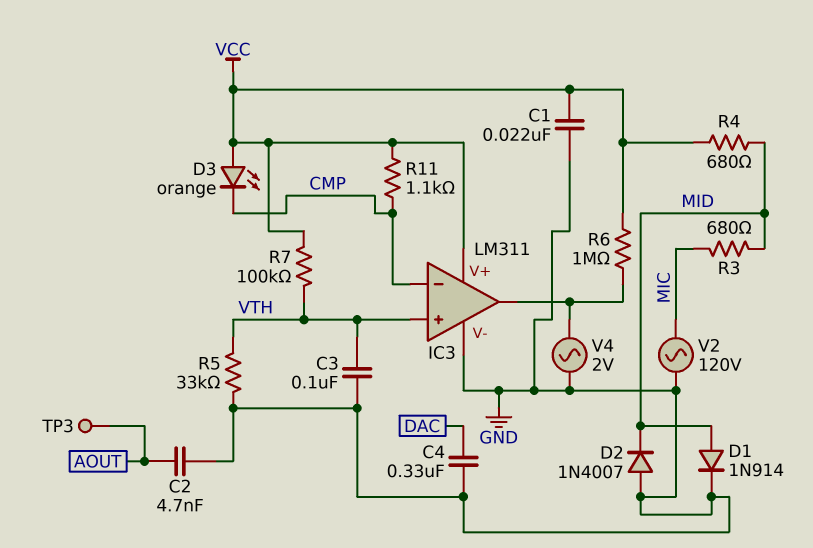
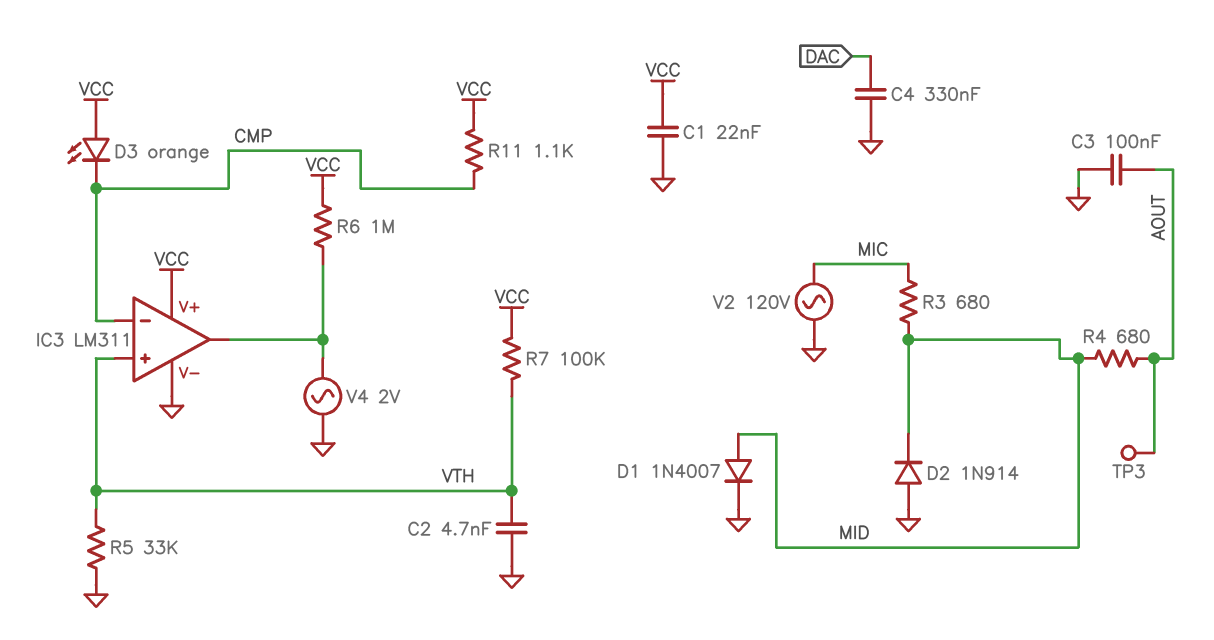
C2: 4.7nF (AOUT, GND) -> 4.7nF (GND, VTH)
C3: 100nF (GND, VTH) -> 100nF (AOUT, GND)
D1: diode 1N914 (A MID, K GND) -> diode 1N4007 (A MID, K GND)
D2: diode 1N4007 (A GND, K MID) -> diode 1N914 (A GND, K MID)
R4: 680 (MID, VCC) -> 680 (AOUT, MID)

